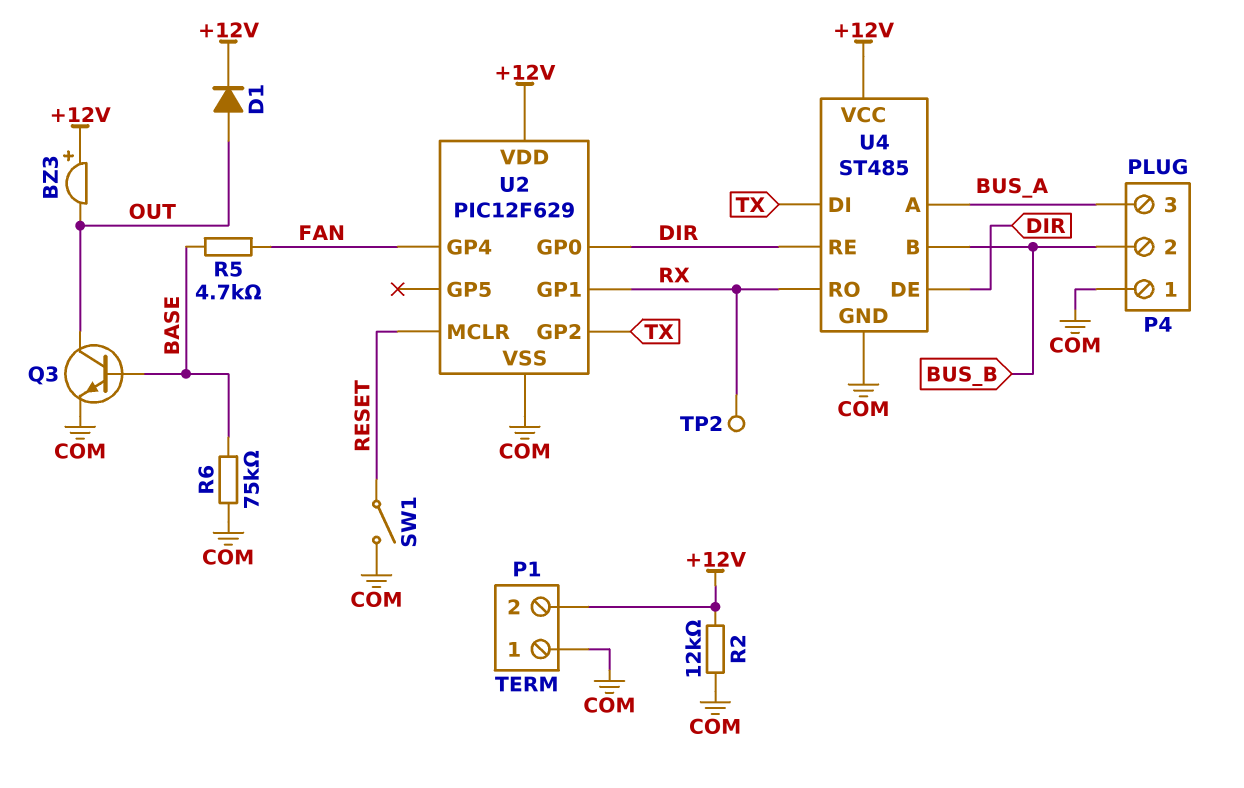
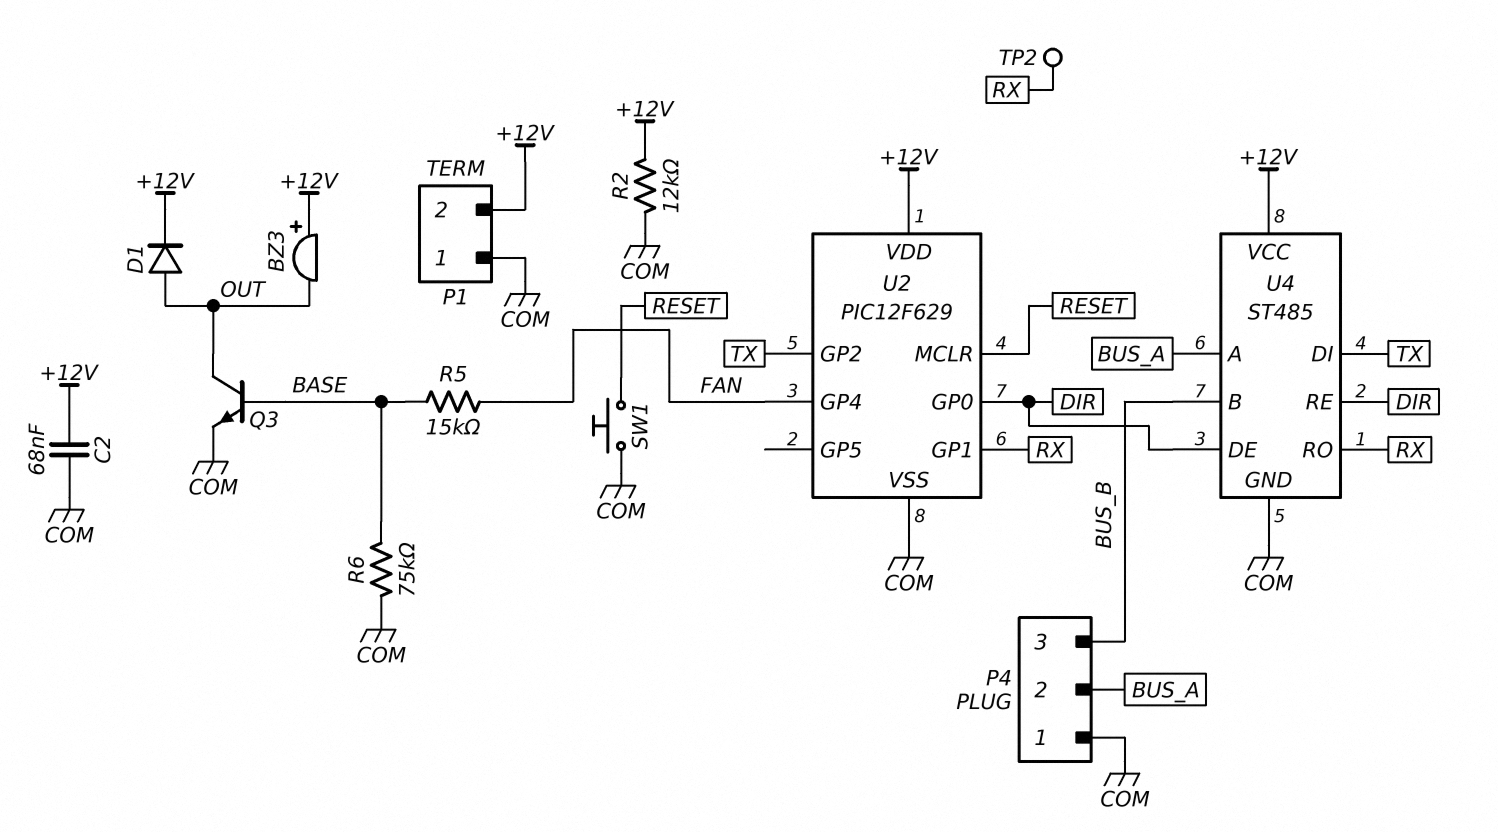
C2: none -> 68nF (+12V, COM)
P4 pin 2: BUS_B -> BUS_A
P4 pin 3: BUS_A -> BUS_B
R5: 4.7k (BASE, FAN) -> 15k (BASE, FAN)
SW1: switch (COM, RESET) -> button (COM, RESET)

